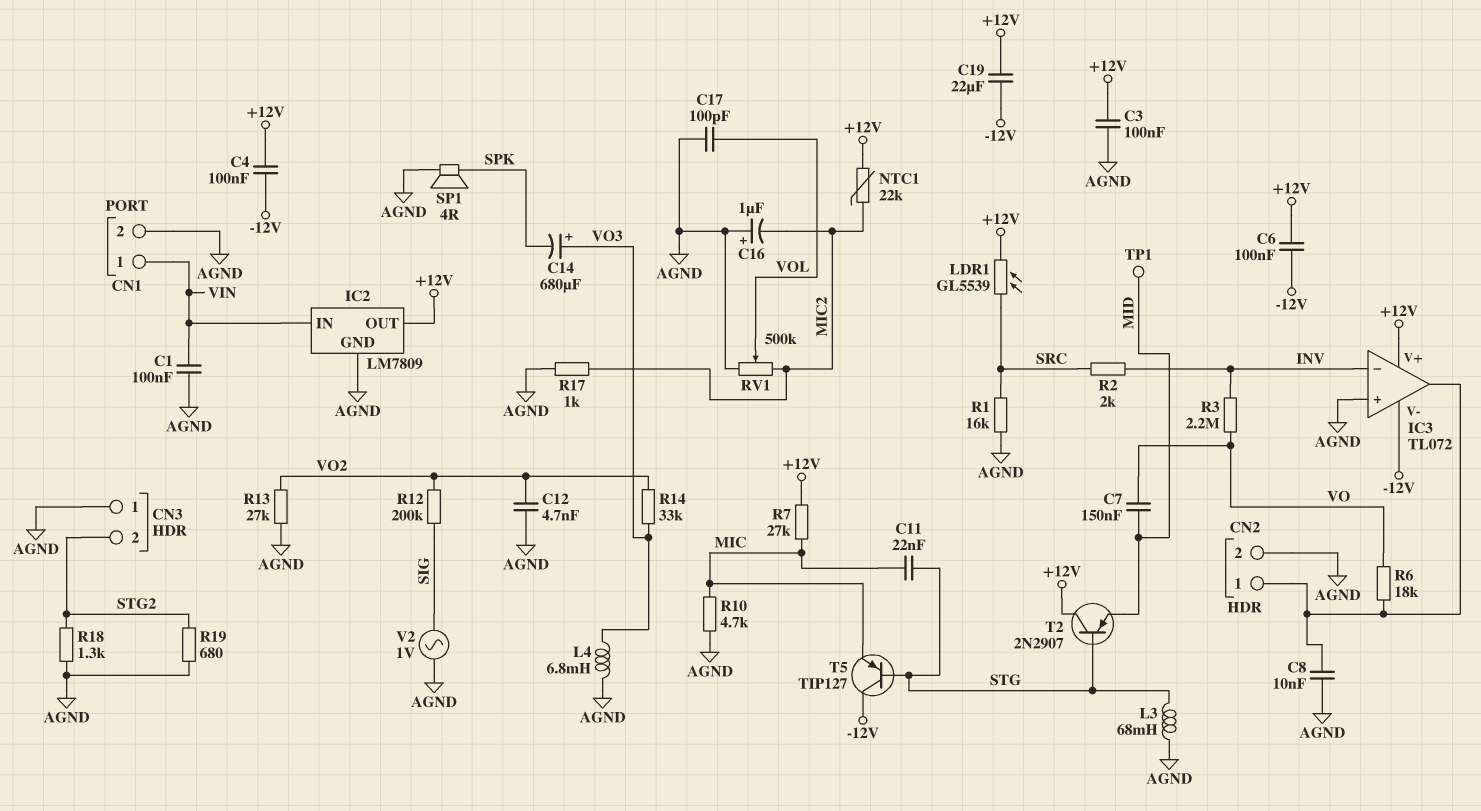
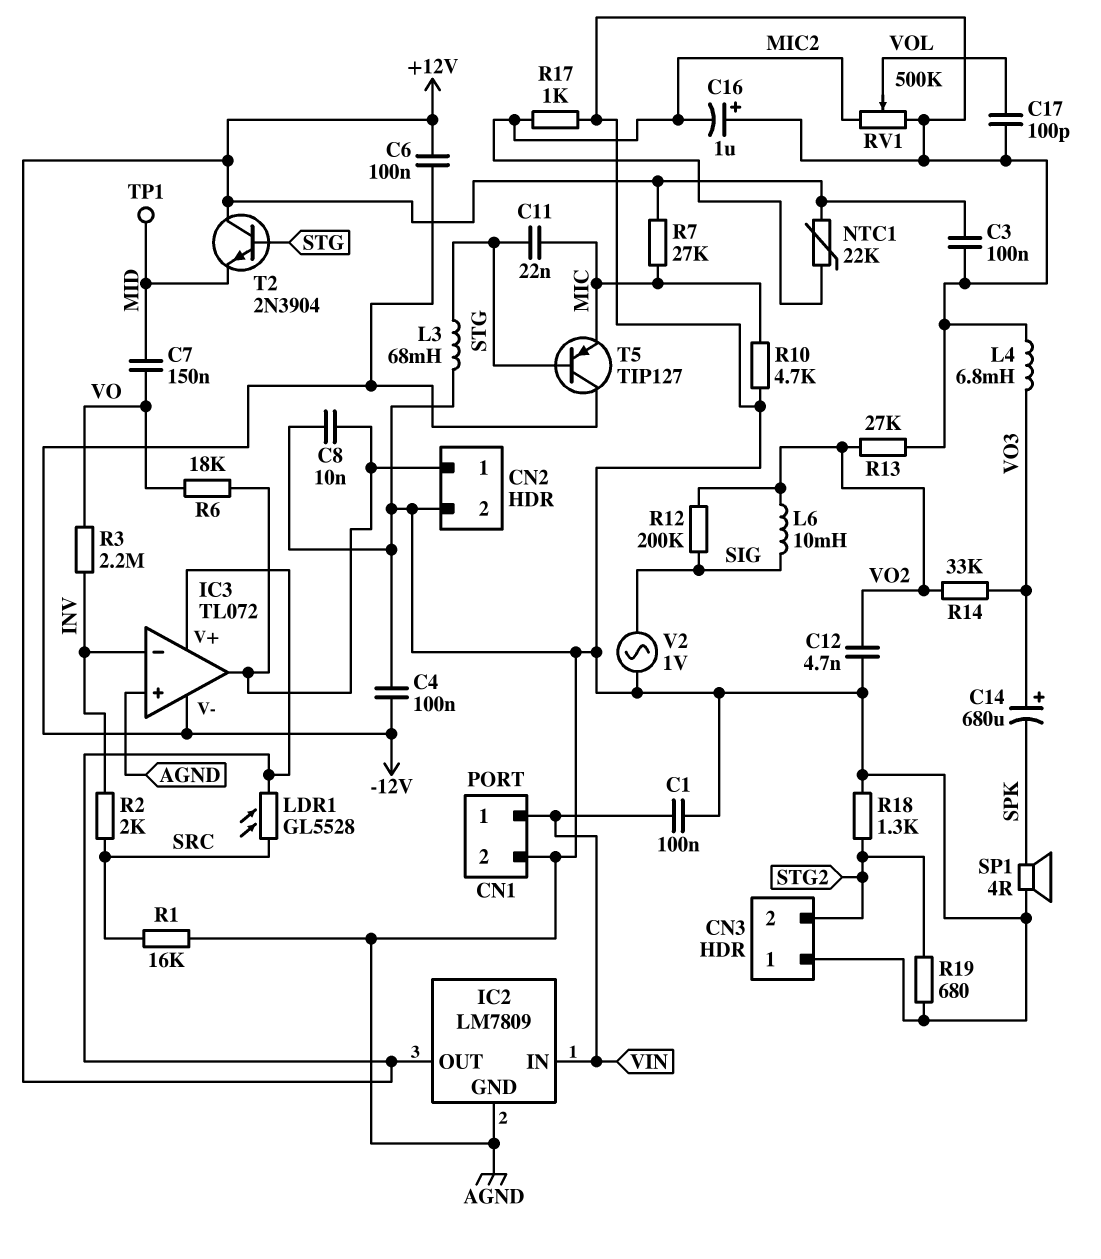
C4: 100nF (+12V, -12V) -> 100nF (-12V, AGND)
C19: 22uF (+12V, -12V) -> none
L6: none -> 10mH (SIG, VO2)
LDR1: GL5539 (+12V, SRC) -> GL5528 (+12V, SRC)
T2: PNP 2N2907 (B STG, C +12V, E MID) -> NPN 2N3904 (B STG, C +12V, E MID)

